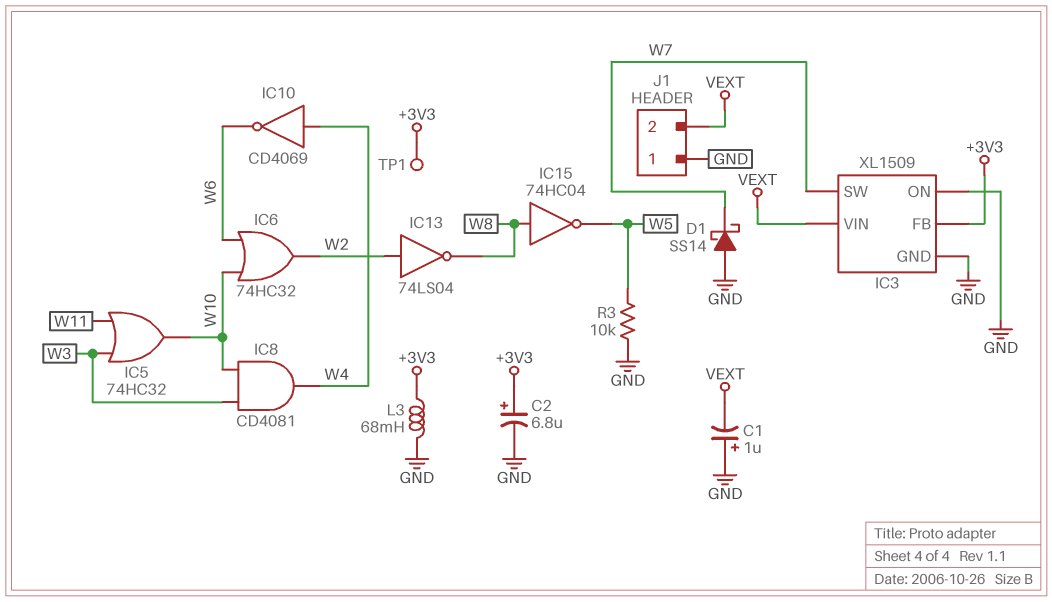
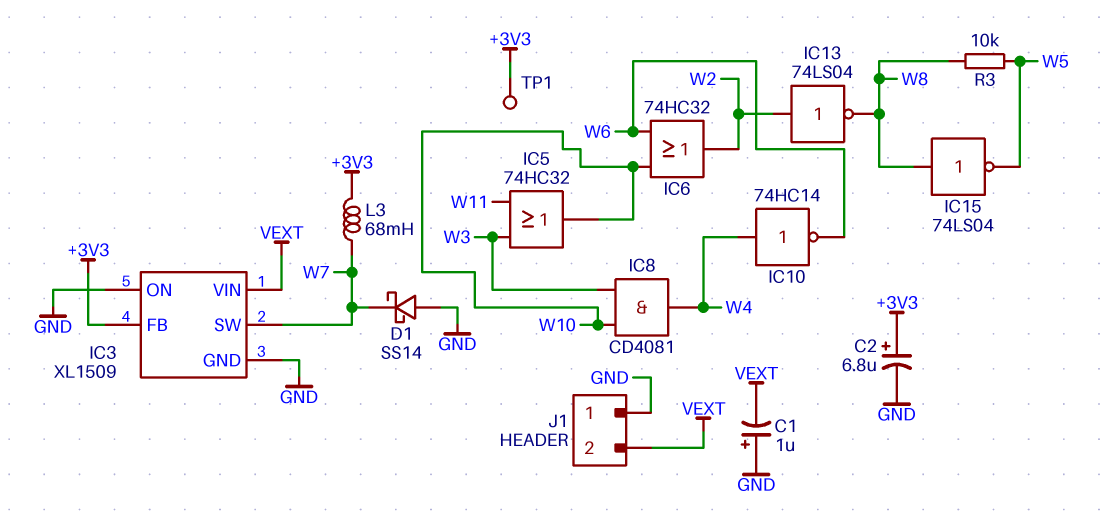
IC10: NOT CD4069 (in W4, out W6) -> NOT 74HC14 (in W4, out W6)
IC15: NOT 74HC04 (in W8, out W5) -> NOT 74LS04 (in W8, out W5)
L3: 68mH (+3V3, GND) -> 68mH (+3V3, W7)
R3: 10k (GND, W5) -> 10k (W5, W8)

